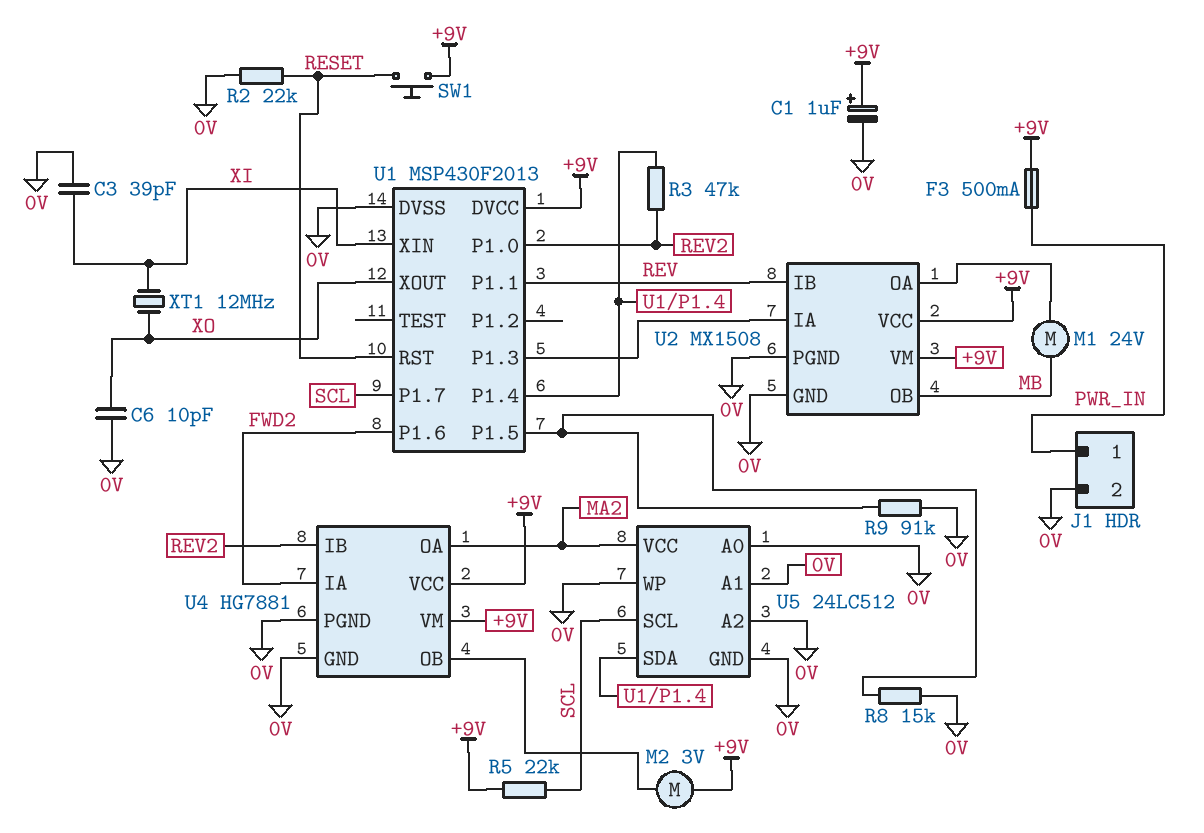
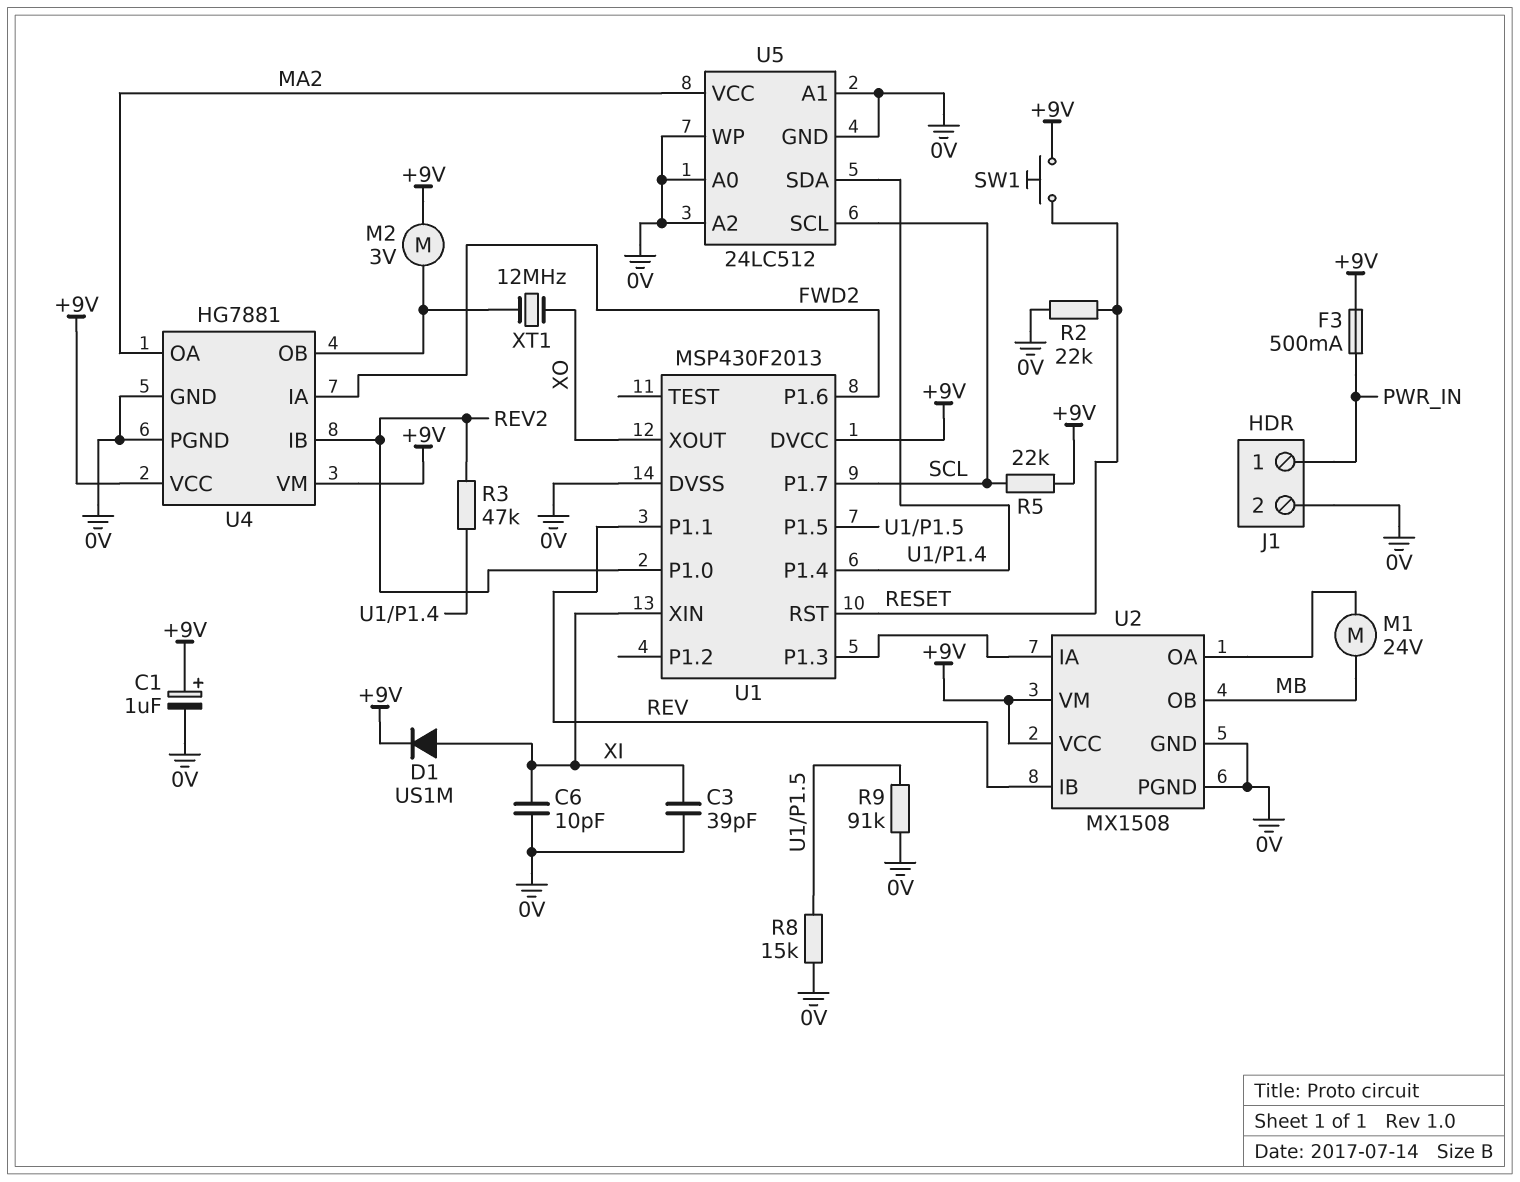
C6: 10pF (0V, XO) -> 10pF (0V, XI)
D1: none -> diode US1M (A XI, K +9V)
XT1: 12MHz (XI, XO) -> 12MHz (U4/OB, XO)

